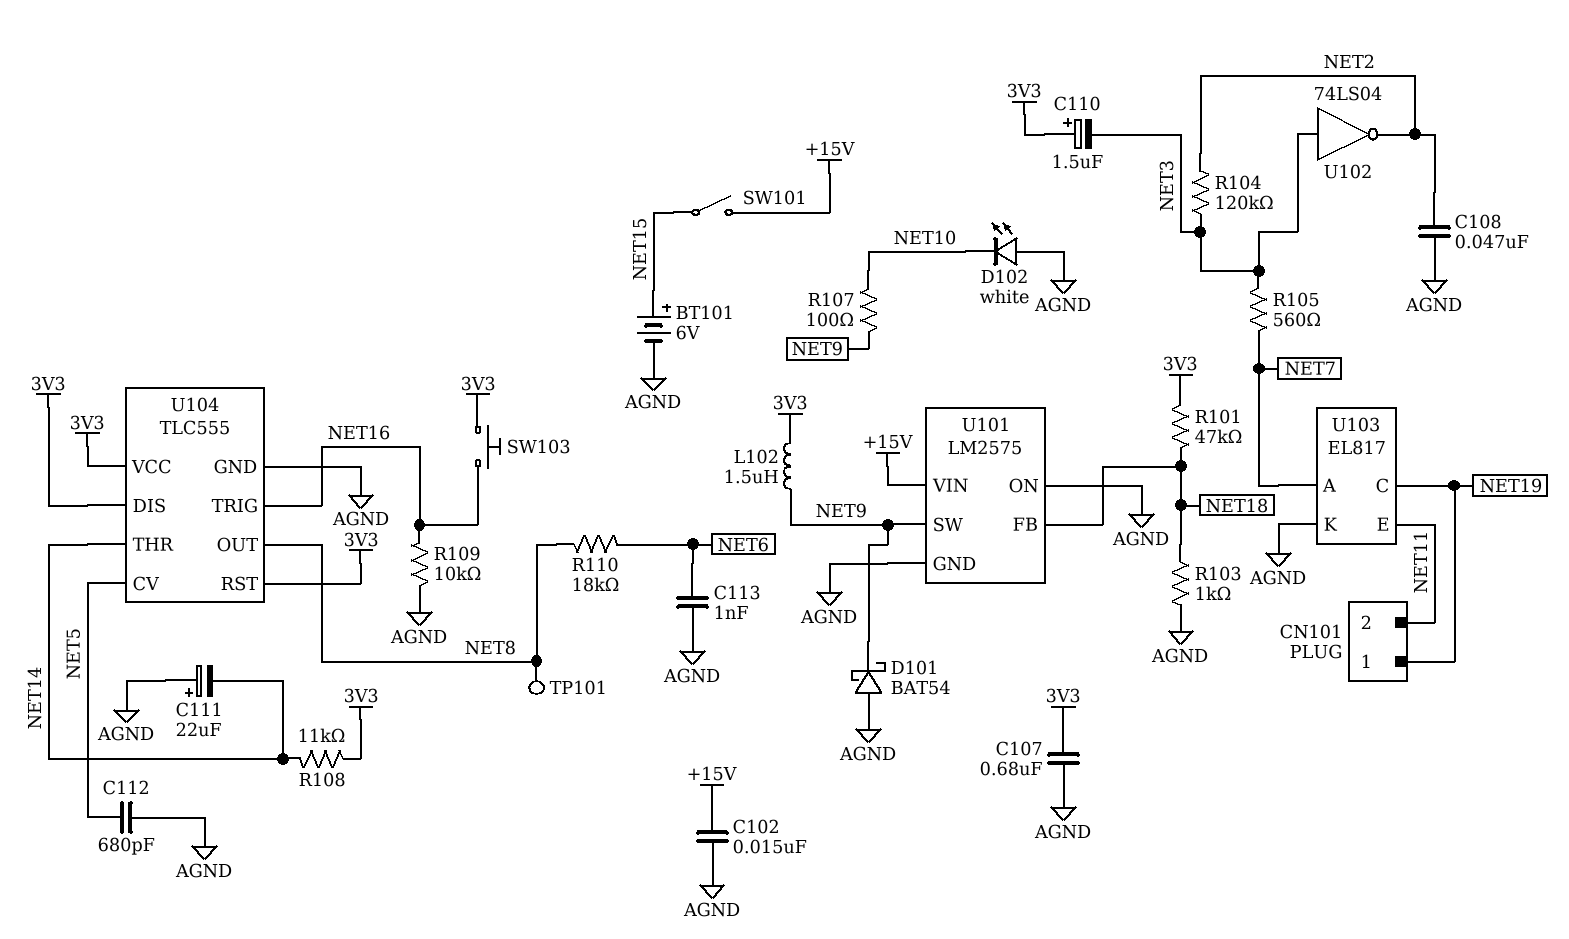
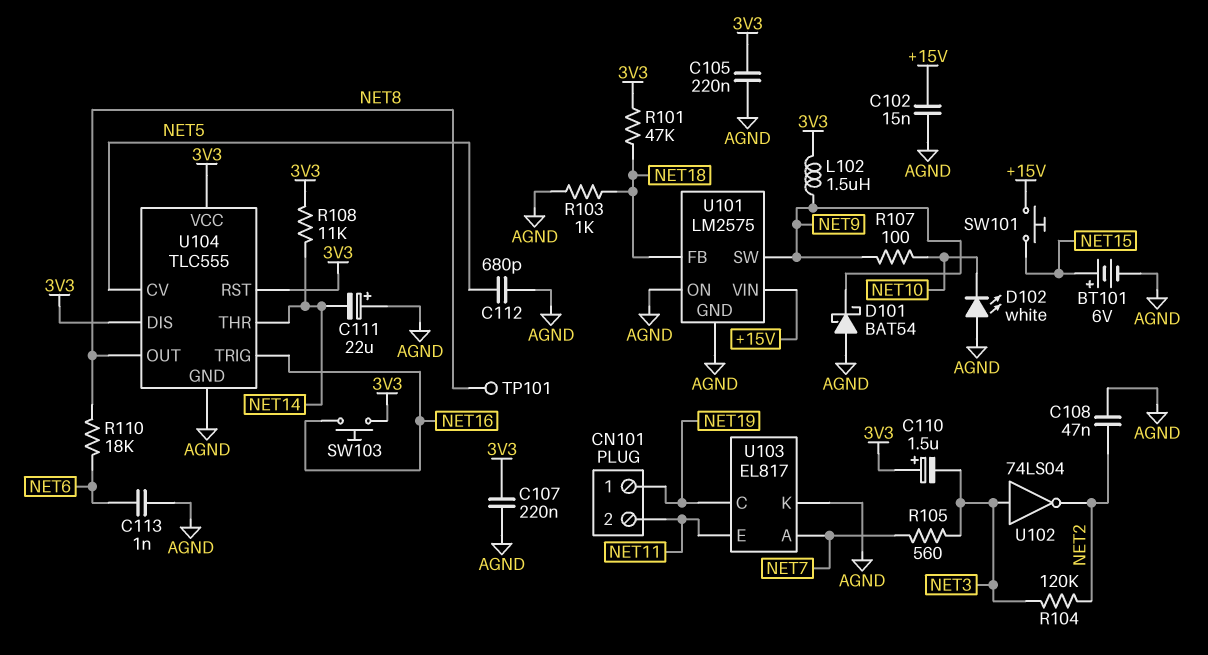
C105: none -> 220nF (3V3, AGND)
C107: 680nF (3V3, AGND) -> 220nF (3V3, AGND)
R109: 10k (AGND, NET16) -> none
SW101: switch (+15V, NET15) -> button (+15V, NET15)

